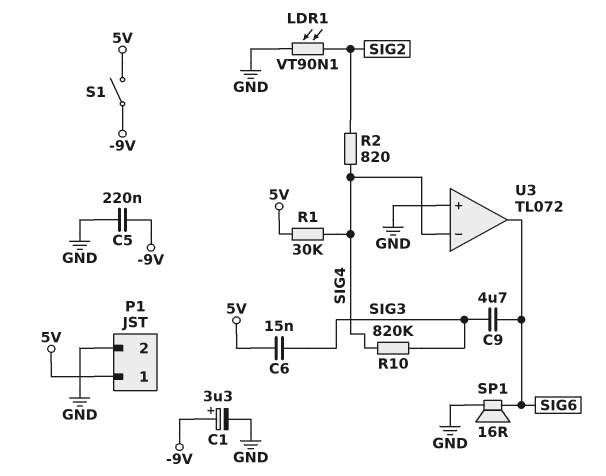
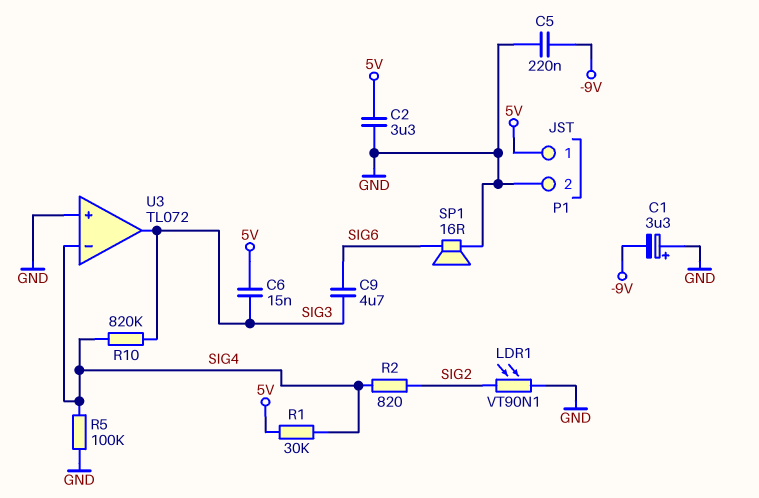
C1: 3.3uF (plus -9V, minus GND) -> 3.3uF (plus GND, minus -9V)
C2: none -> 3.3uF (5V, GND)
R5: none -> 100k (GND, SIG4)
S1: switch (-9V, 5V) -> none
U3 pin out: SIG6 -> SIG3

